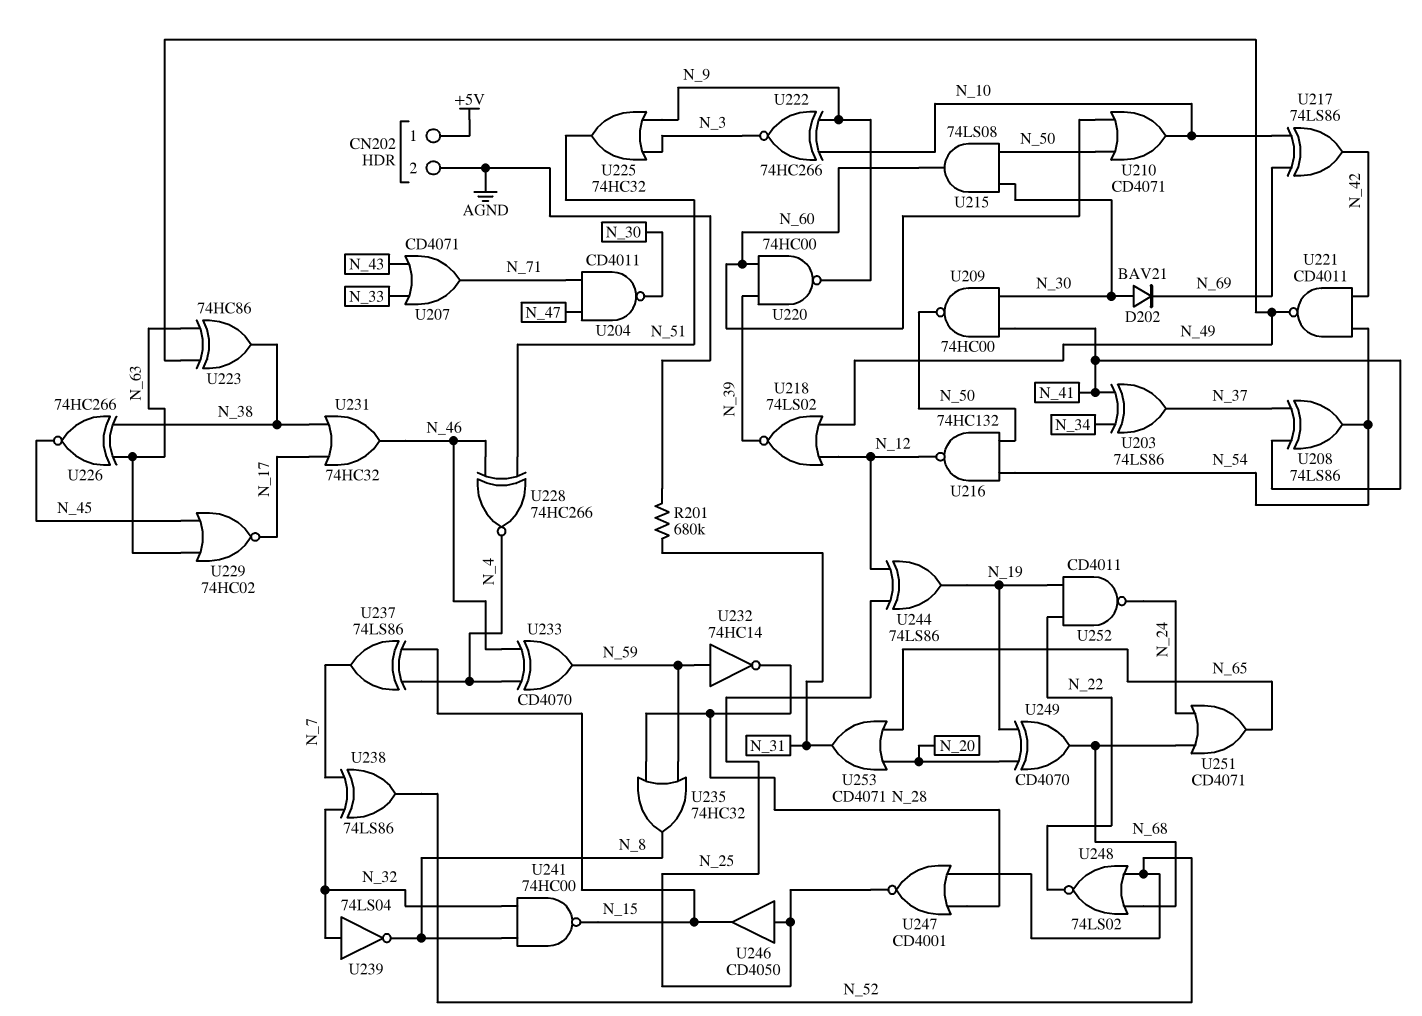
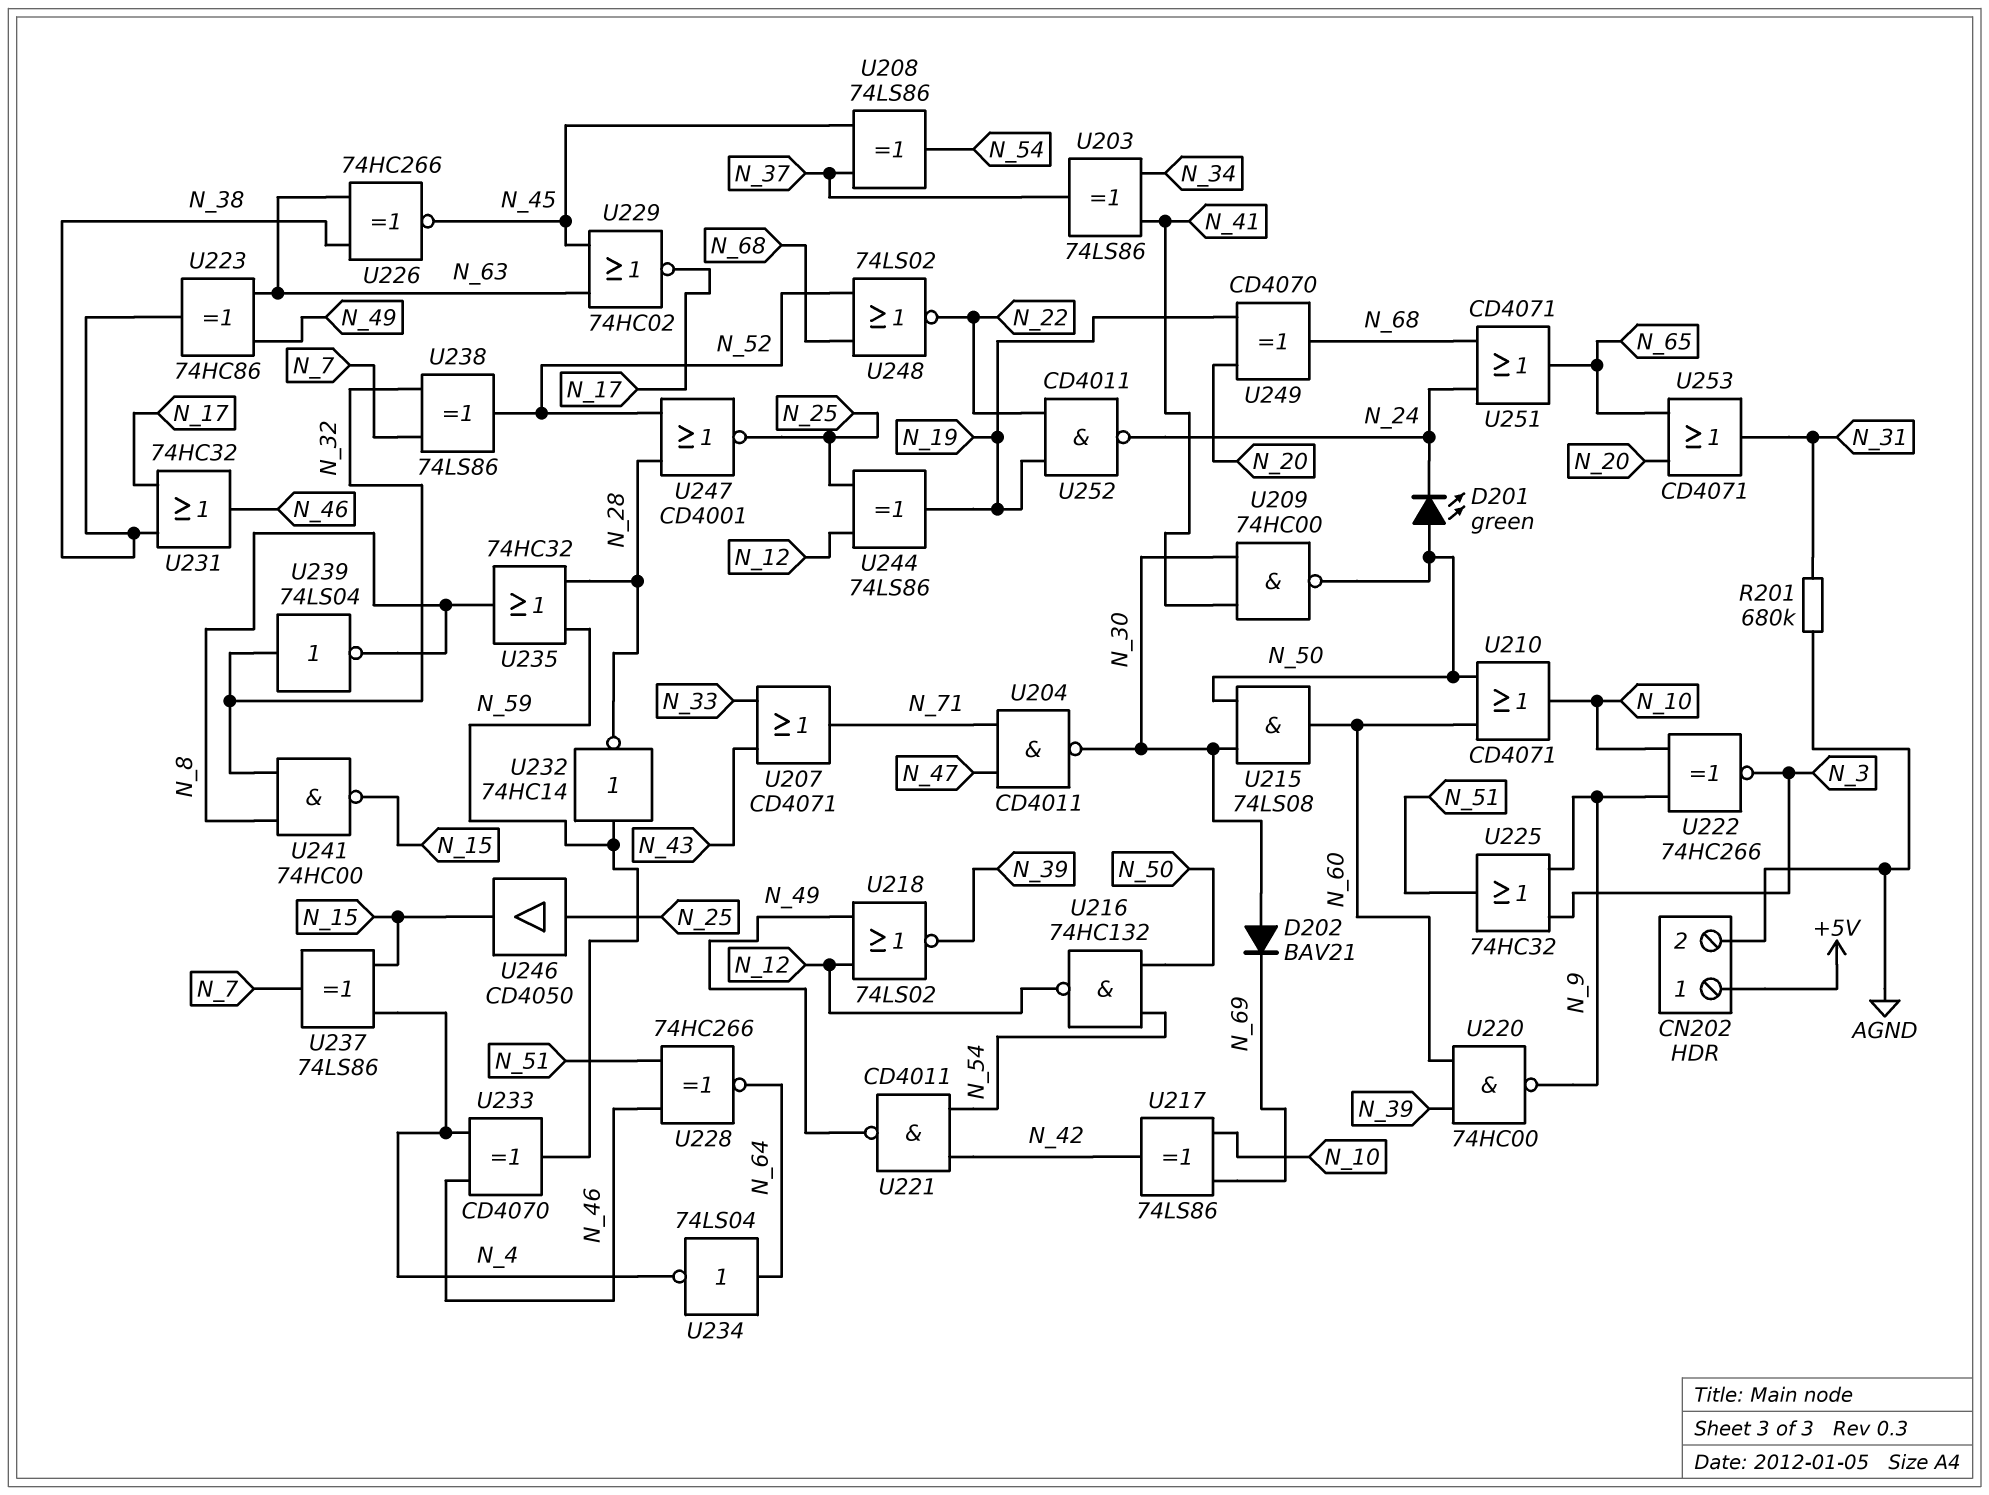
D201: none -> LED green (A N_50, K N_24)
U208: XOR 74LS86 (in N_37, in N_41, out N_54) -> XOR 74LS86 (in N_37, in N_45, out N_54)
U228: XNOR 74HC266 (in N_46, in N_51, out N_4) -> XNOR 74HC266 (in N_46, in N_51, out N_64)
U234: none -> NOT 74LS04 (in N_64, out N_4)

